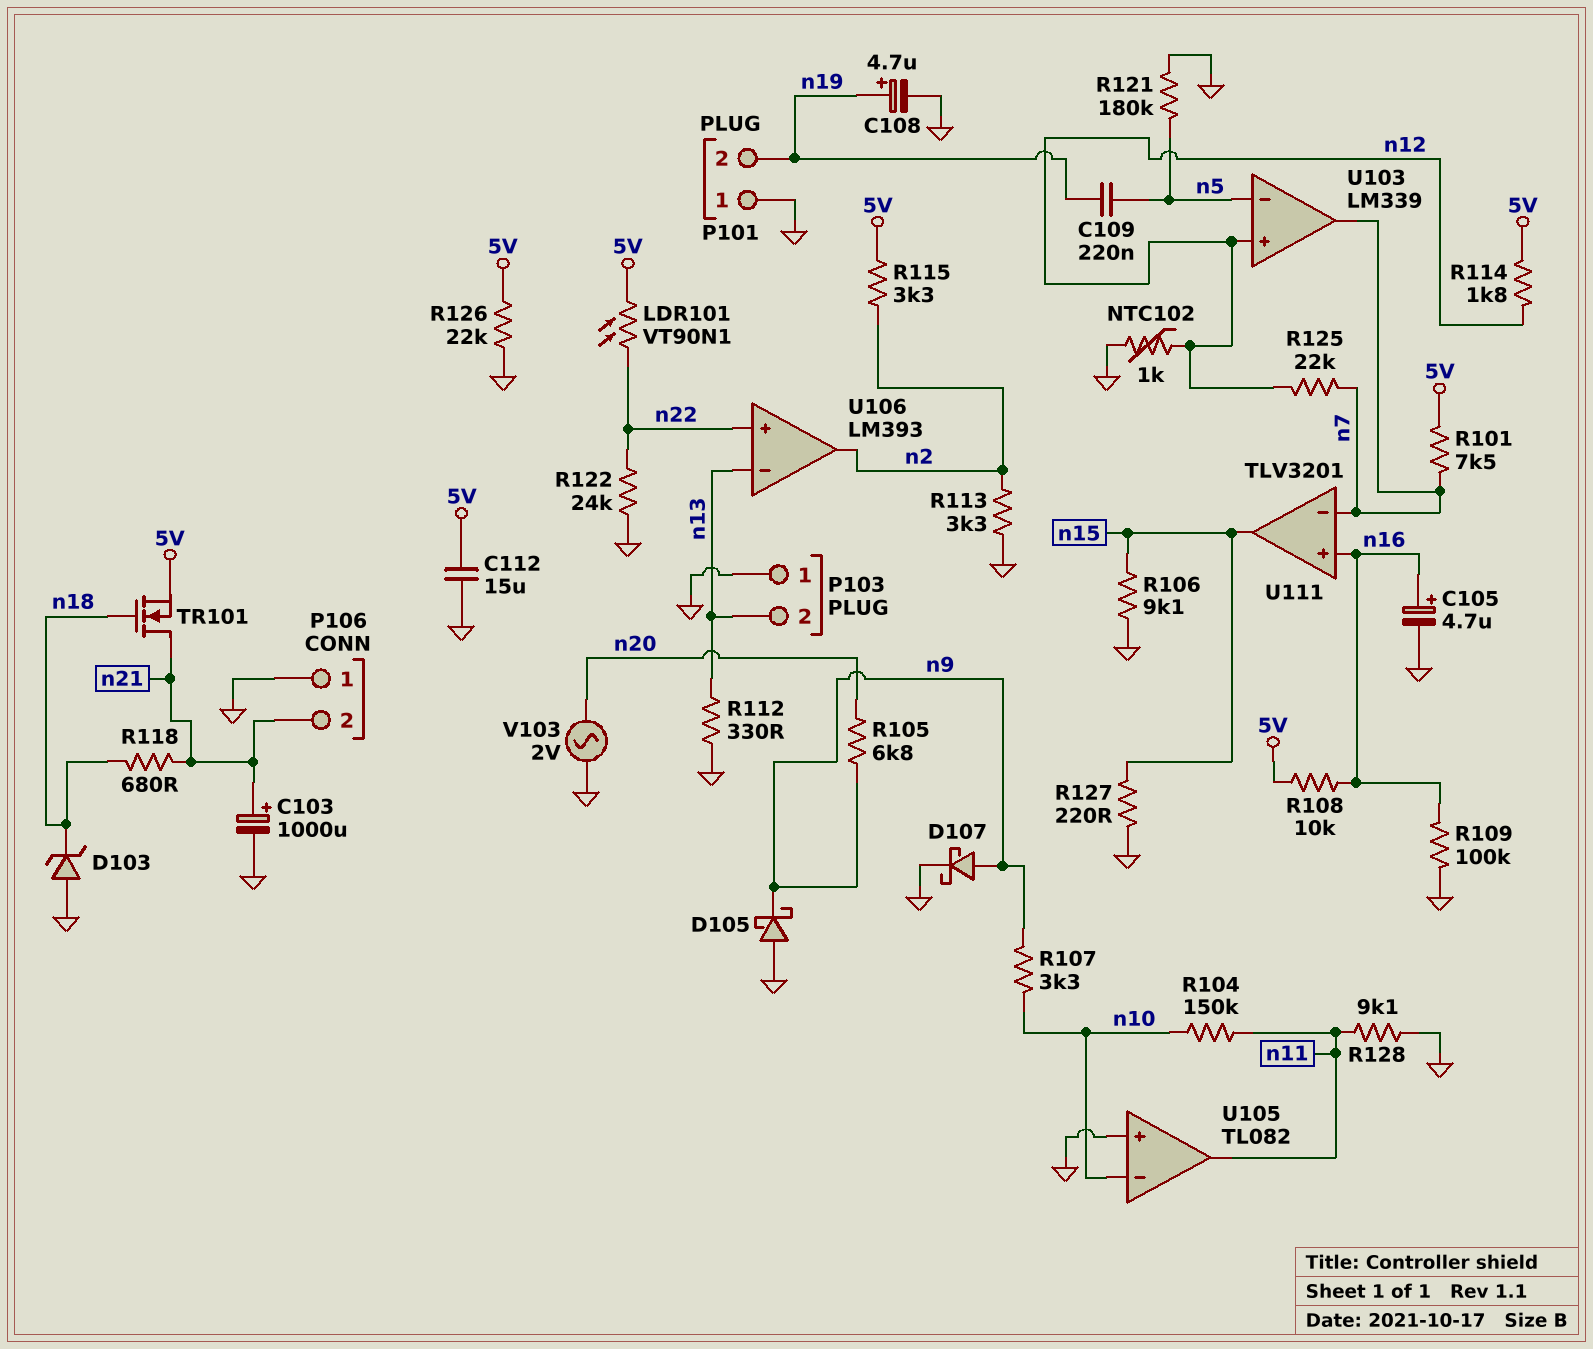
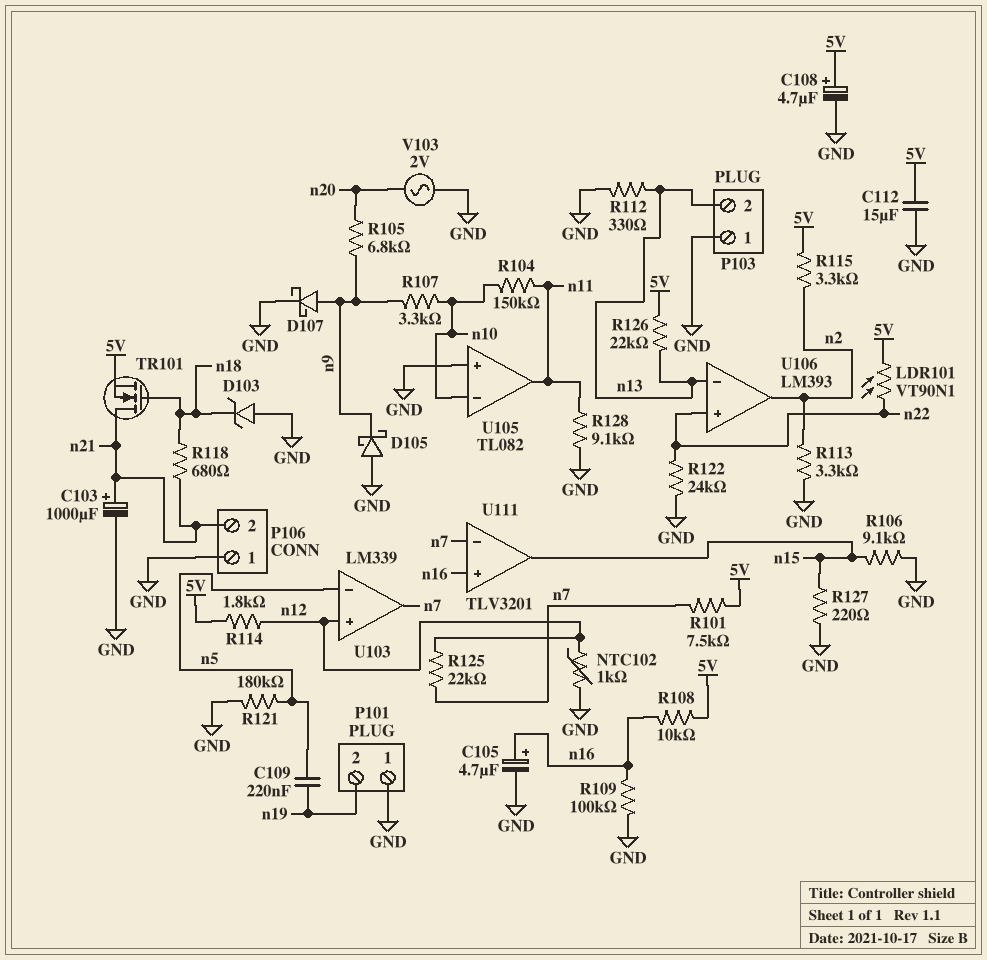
C108: 4.7uF (plus n19, minus GND) -> 4.7uF (plus 5V, minus GND)
R126: 22k (5V, GND) -> 22k (5V, n13)

